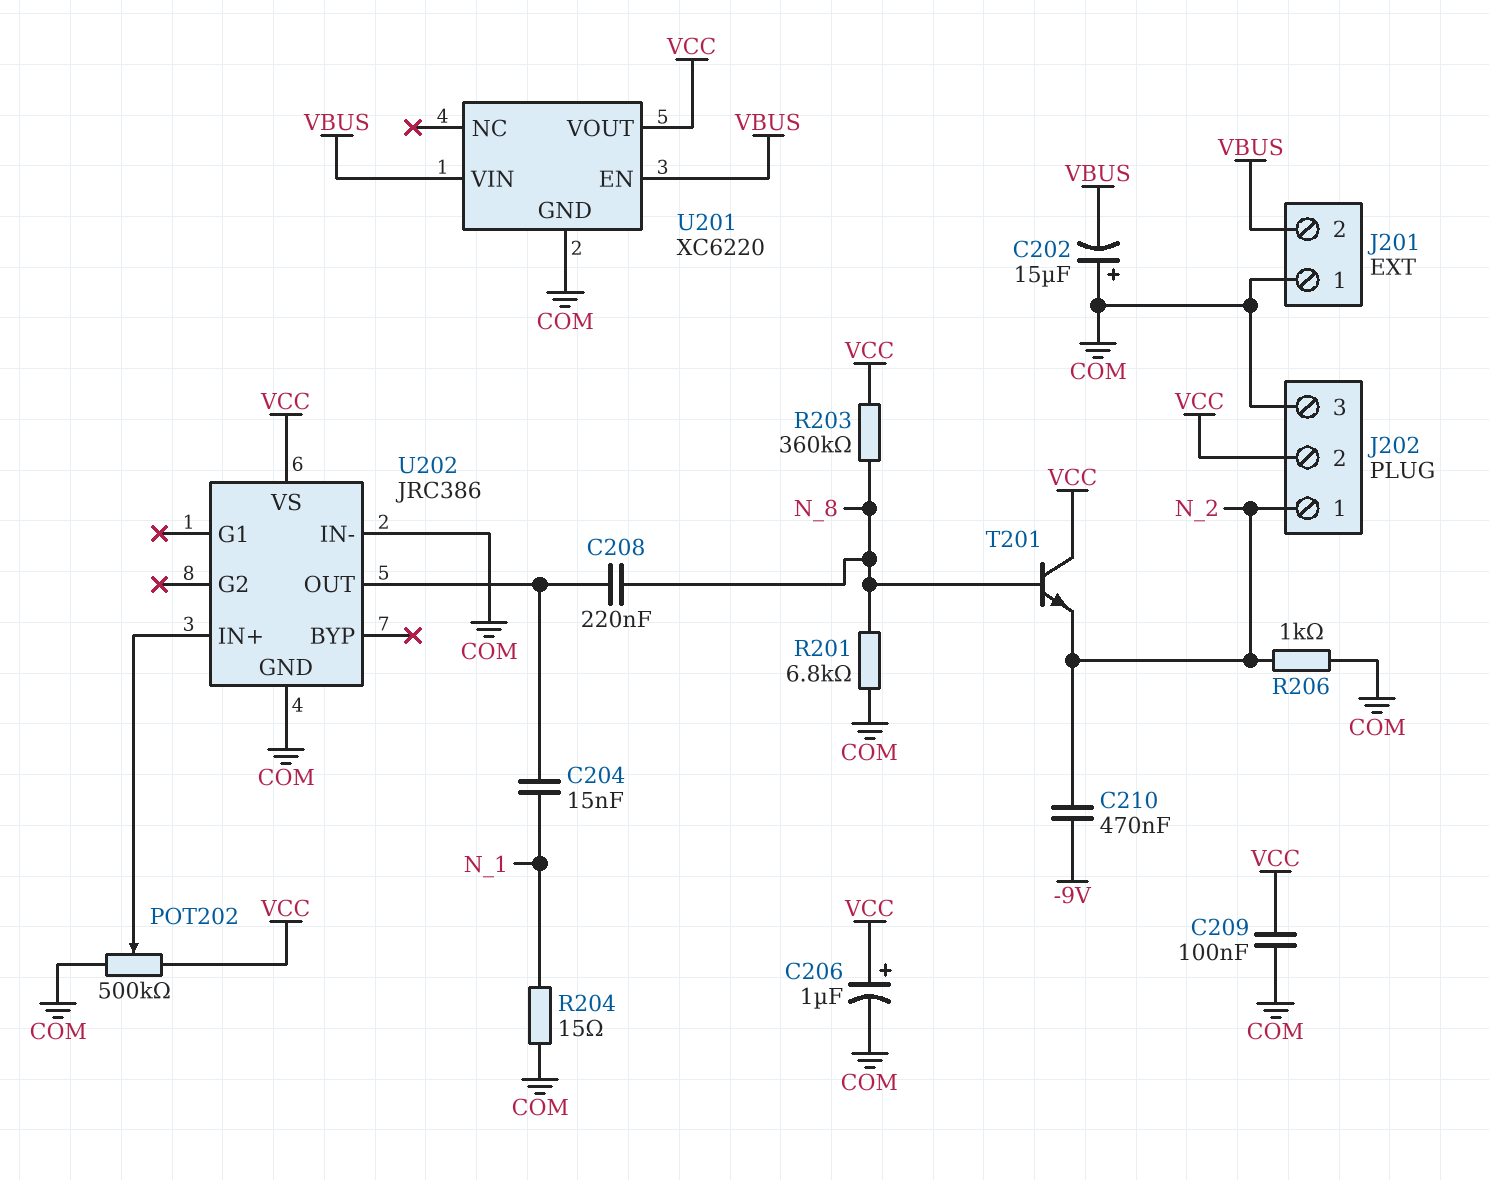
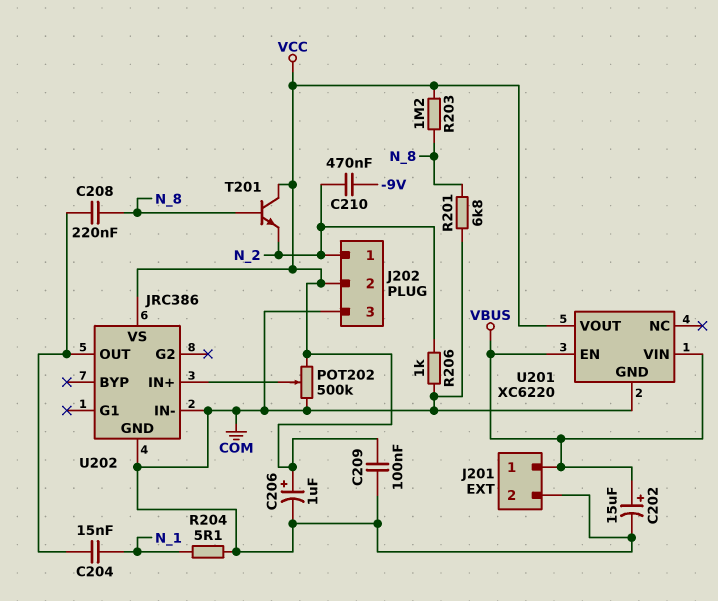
C202: 15uF (plus COM, minus VBUS) -> 15uF (plus VBUS, minus COM)
J201 pin 1: COM -> VBUS
J201 pin 2: VBUS -> COM
R203: 360k (N_8, VCC) -> 1.2M (N_8, VCC)
R204: 15 (COM, N_1) -> 5.1 (COM, N_1)

